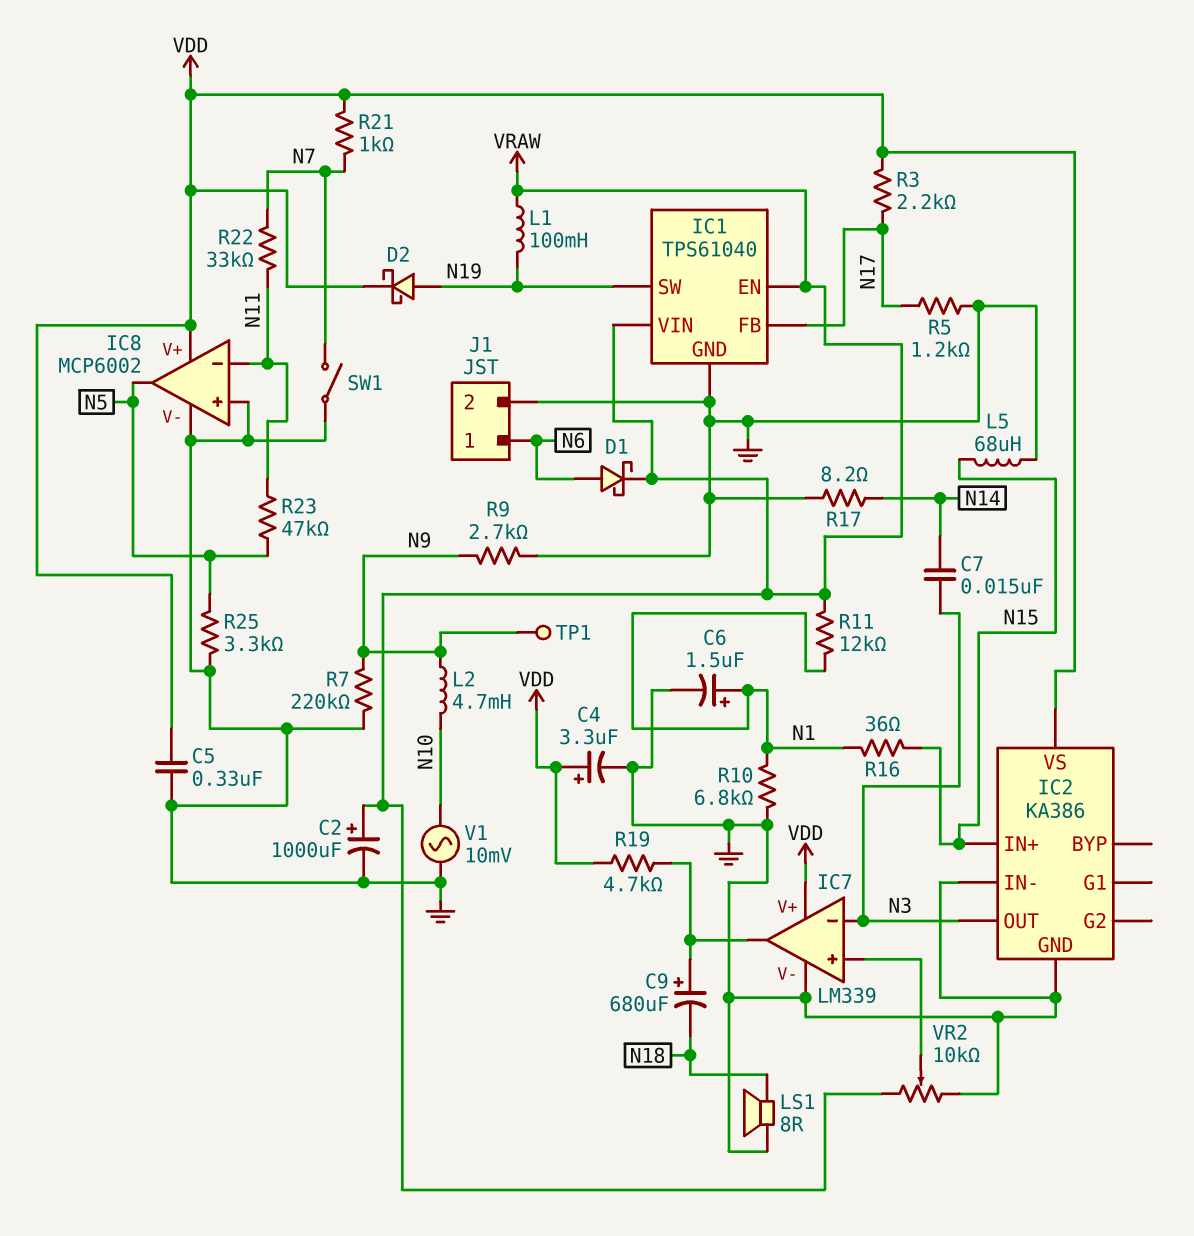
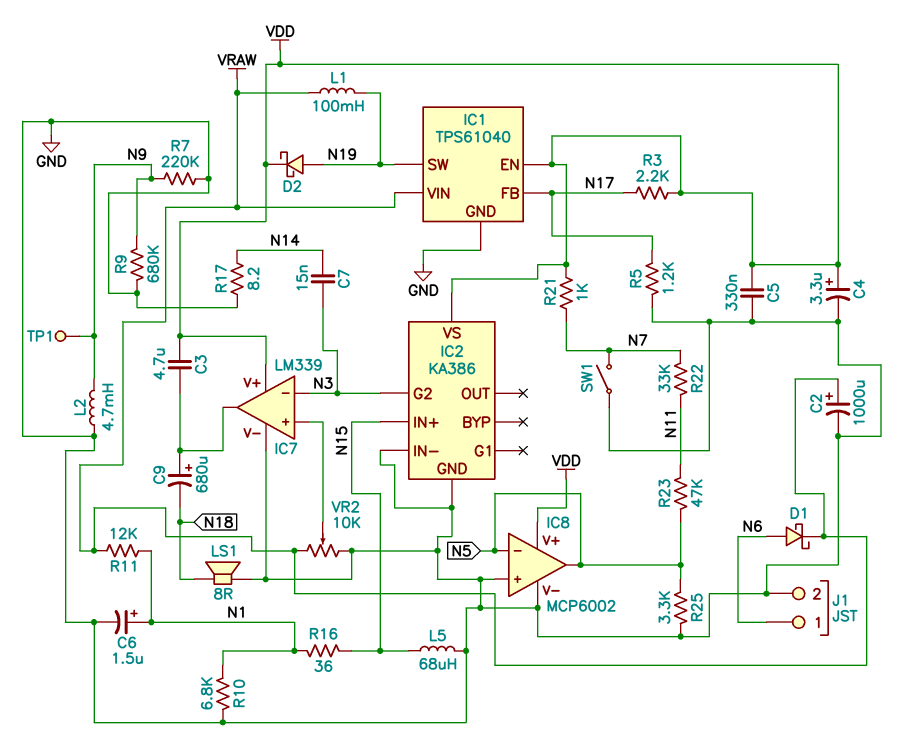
C3: none -> 4.7uF (IC7/out, VDD)
IC1 pin EN: VRAW -> VDD
IC2 pin G2: none -> N3
IC2 pin OUT: N3 -> none
IC8 pin in-: N11 -> N5
L2: 4.7mH (N9, N10) -> 4.7mH (GND, N9)
R9: 2.7k (GND, N9) -> 680k (GND, N9)
R19: 4.7k (IC7/out, VDD) -> none
V1: AC 10mV (GND, N10) -> none

